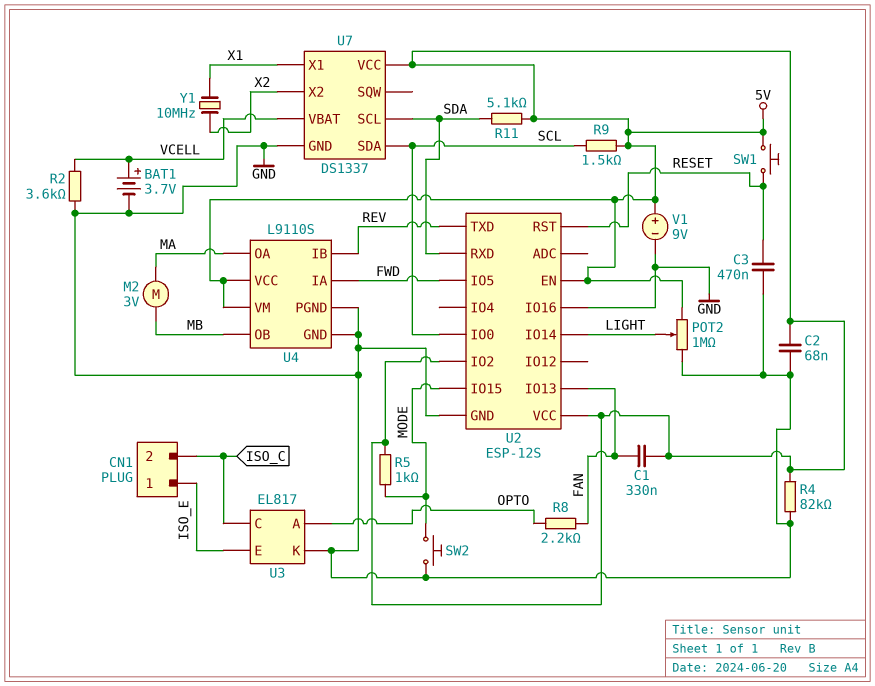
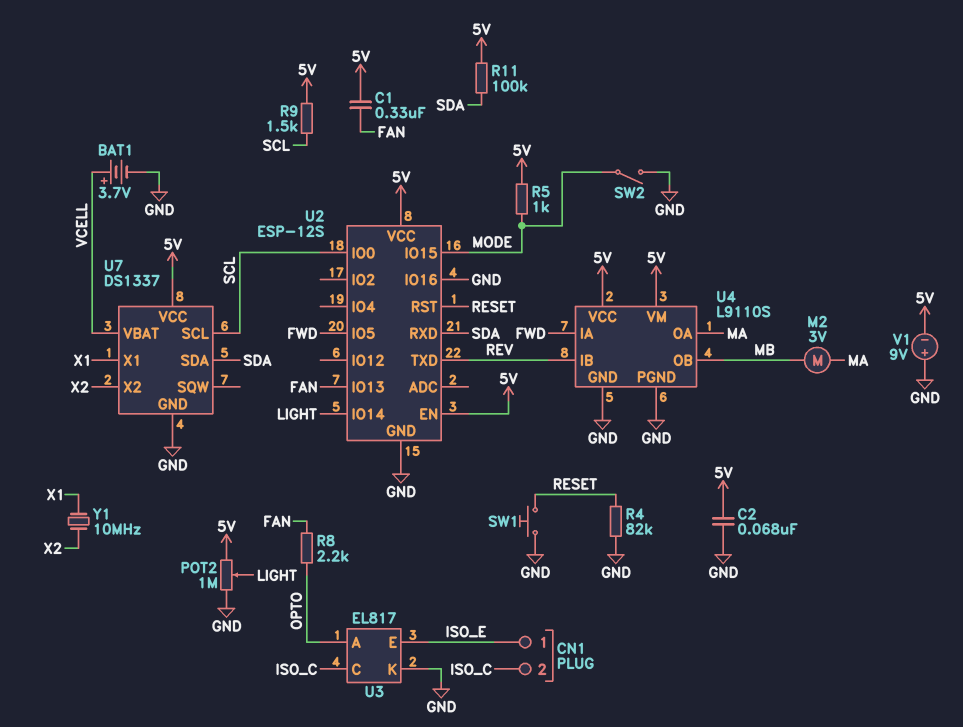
C3: 470nF (GND, RESET) -> none
R2: 3.6k (GND, VCELL) -> none
R4: 82k (5V, GND) -> 82k (GND, RESET)
R11: 5.1k (5V, SDA) -> 100k (5V, SDA)
SW1: button (5V, RESET) -> button (GND, RESET)
SW2: button (GND, MODE) -> switch (GND, MODE)
U2 pin IO2: 5V -> none
U7 pin SCL: SDA -> SCL
U7 pin SDA: SCL -> SDA
V1: 9V (plus 5V, minus GND) -> 9V (plus GND, minus 5V)

